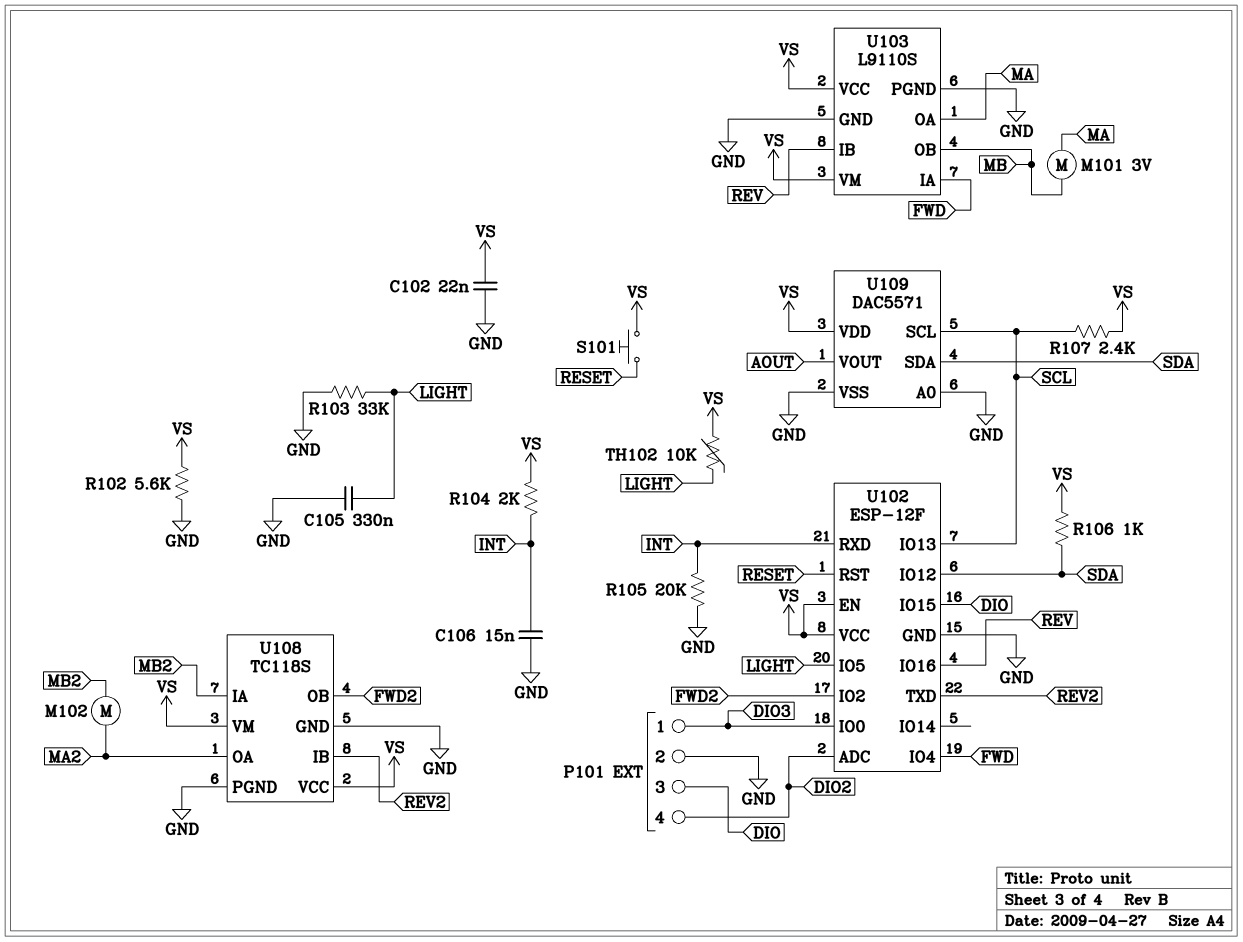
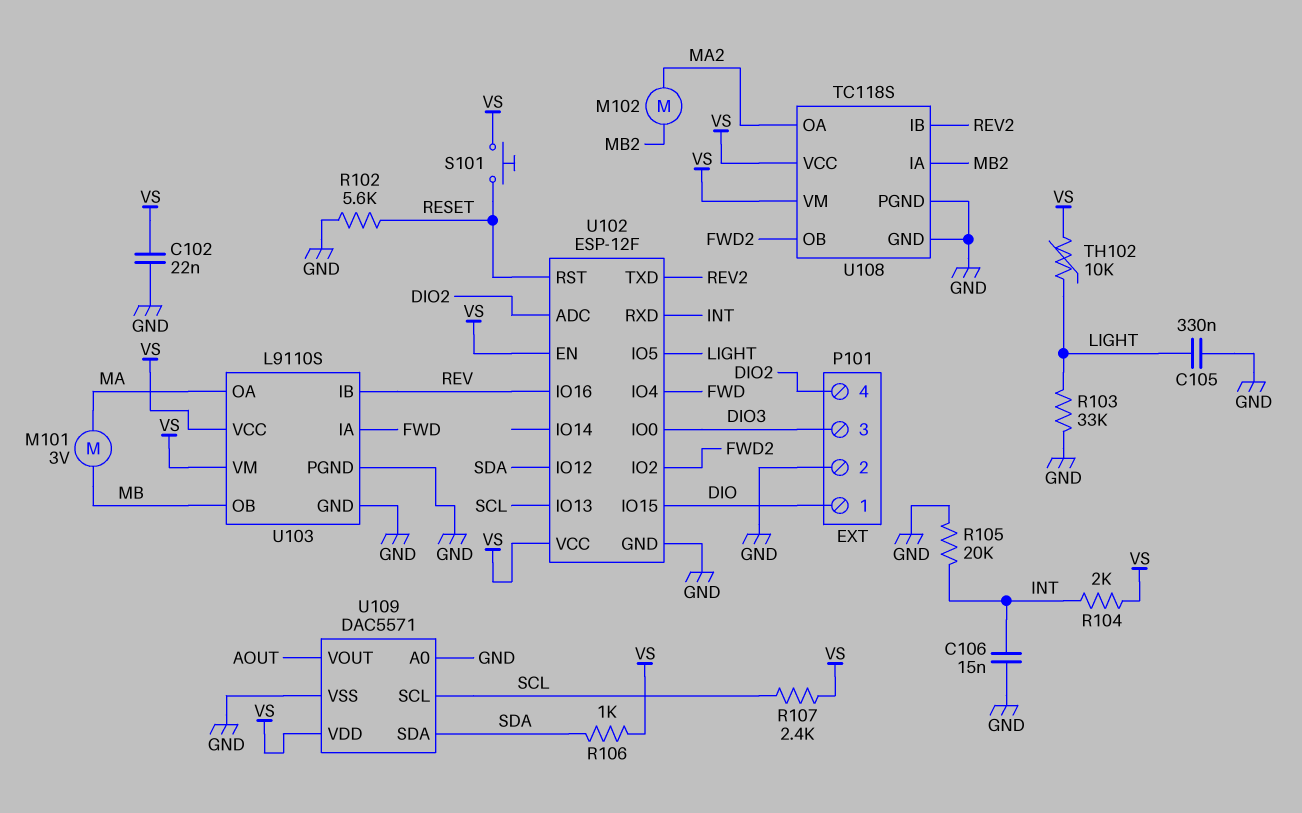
P101 pin 1: DIO3 -> DIO
P101 pin 3: DIO -> DIO3
R102: 5.6k (GND, VS) -> 5.6k (GND, RESET)

